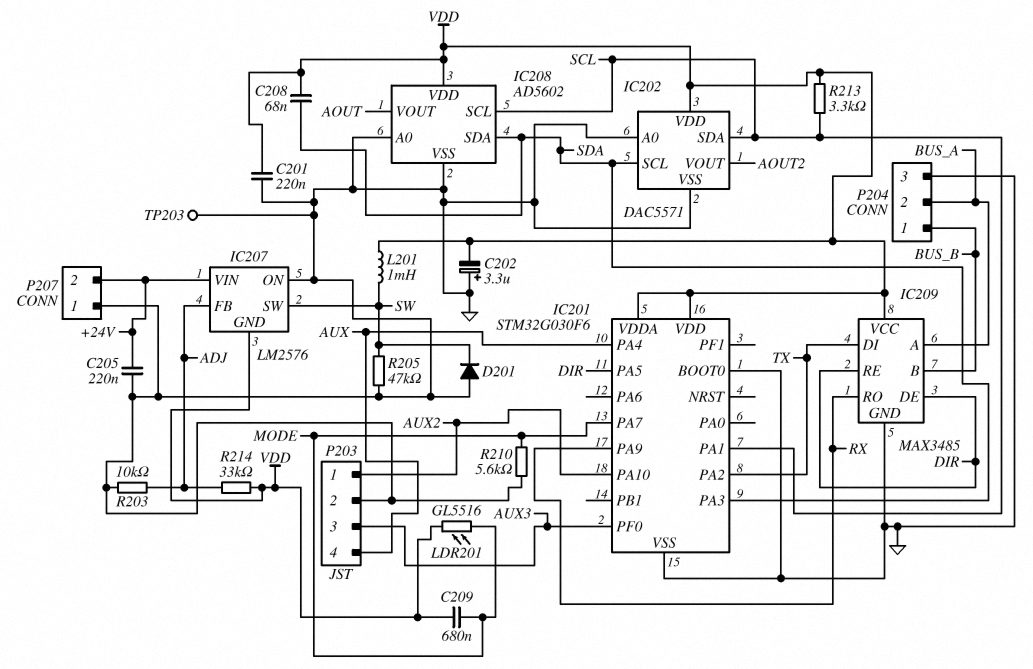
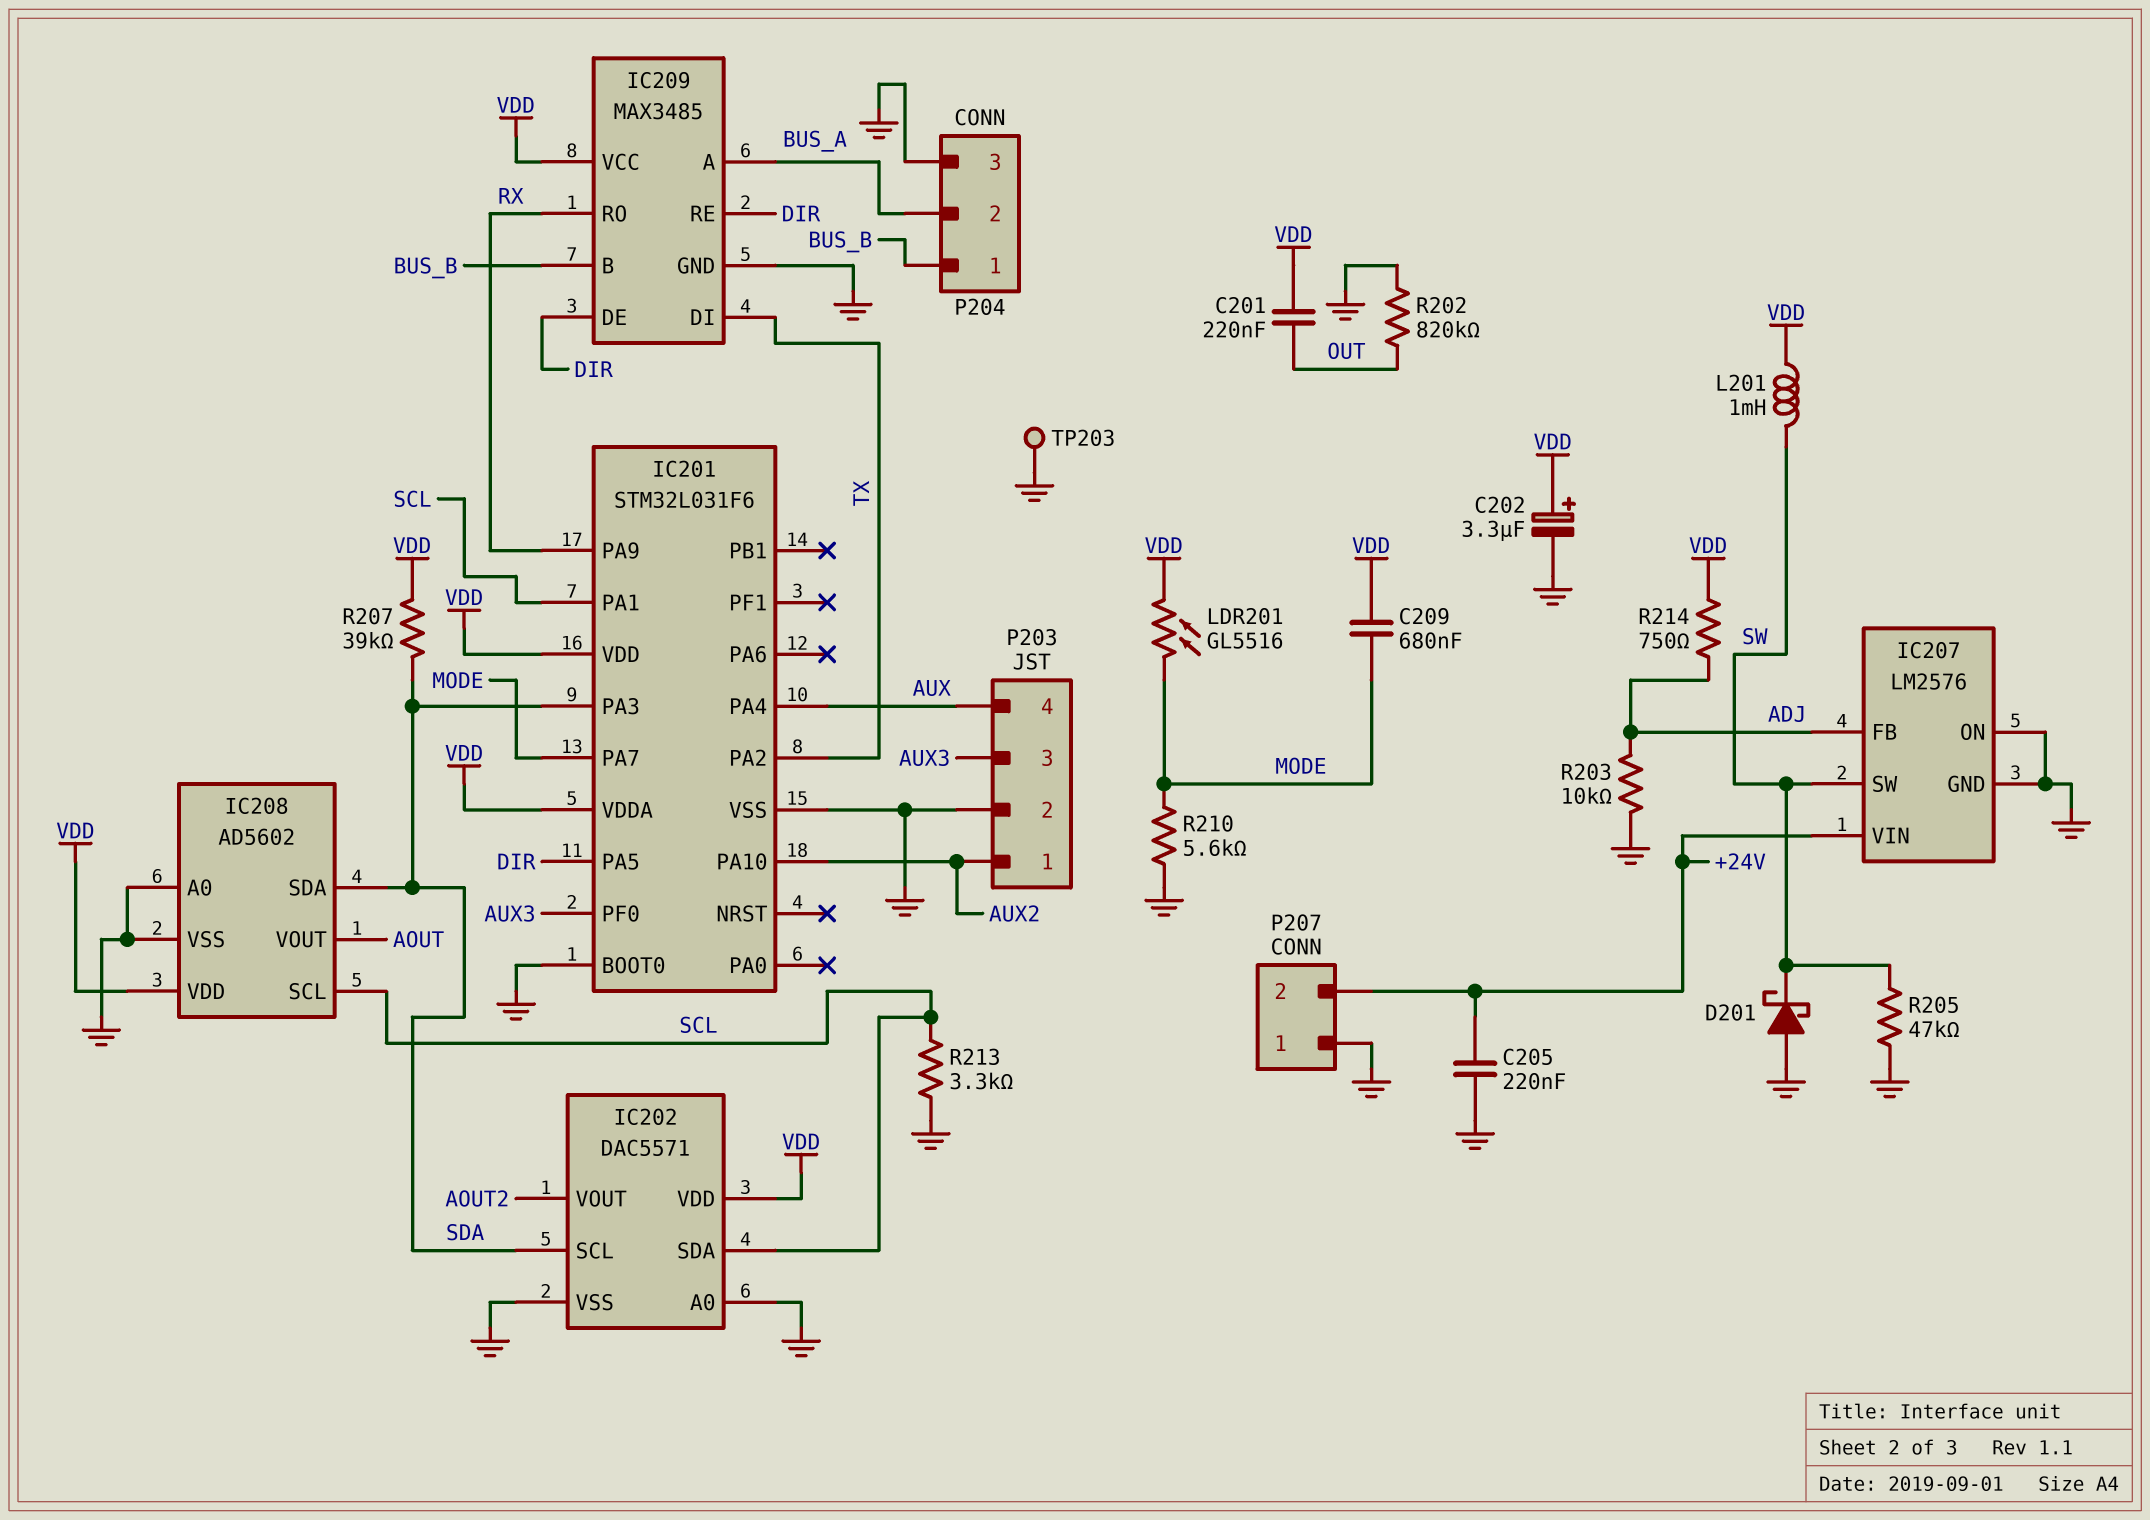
C201: 220nF (GND, VDD) -> 220nF (OUT, VDD)
C202: 3.3uF (plus GND, minus VDD) -> 3.3uF (plus VDD, minus GND)
C208: 68nF (SDA, VDD) -> none
D201: diode (A GND, K SW) -> schottky (A GND, K SW)
IC201: STM32G030F6 -> STM32L031F6
IC207 pin GND: VDD -> GND
R202: none -> 820k (GND, OUT)
R207: none -> 39k (SDA, VDD)
R213: 3.3k (SCL, VDD) -> 3.3k (GND, SCL)
R214: 33k (ADJ, VDD) -> 750 (ADJ, VDD)

